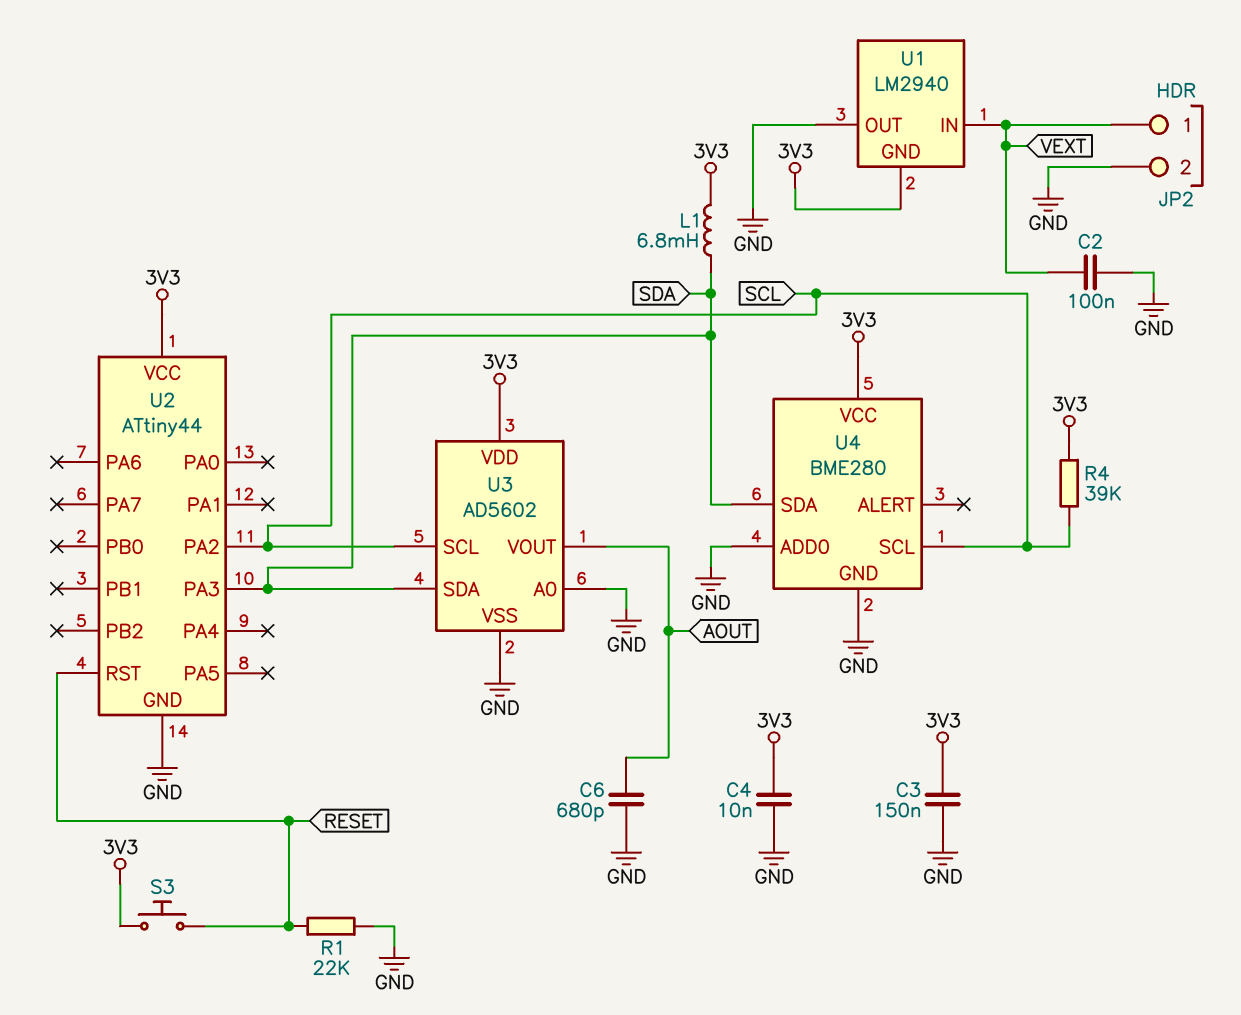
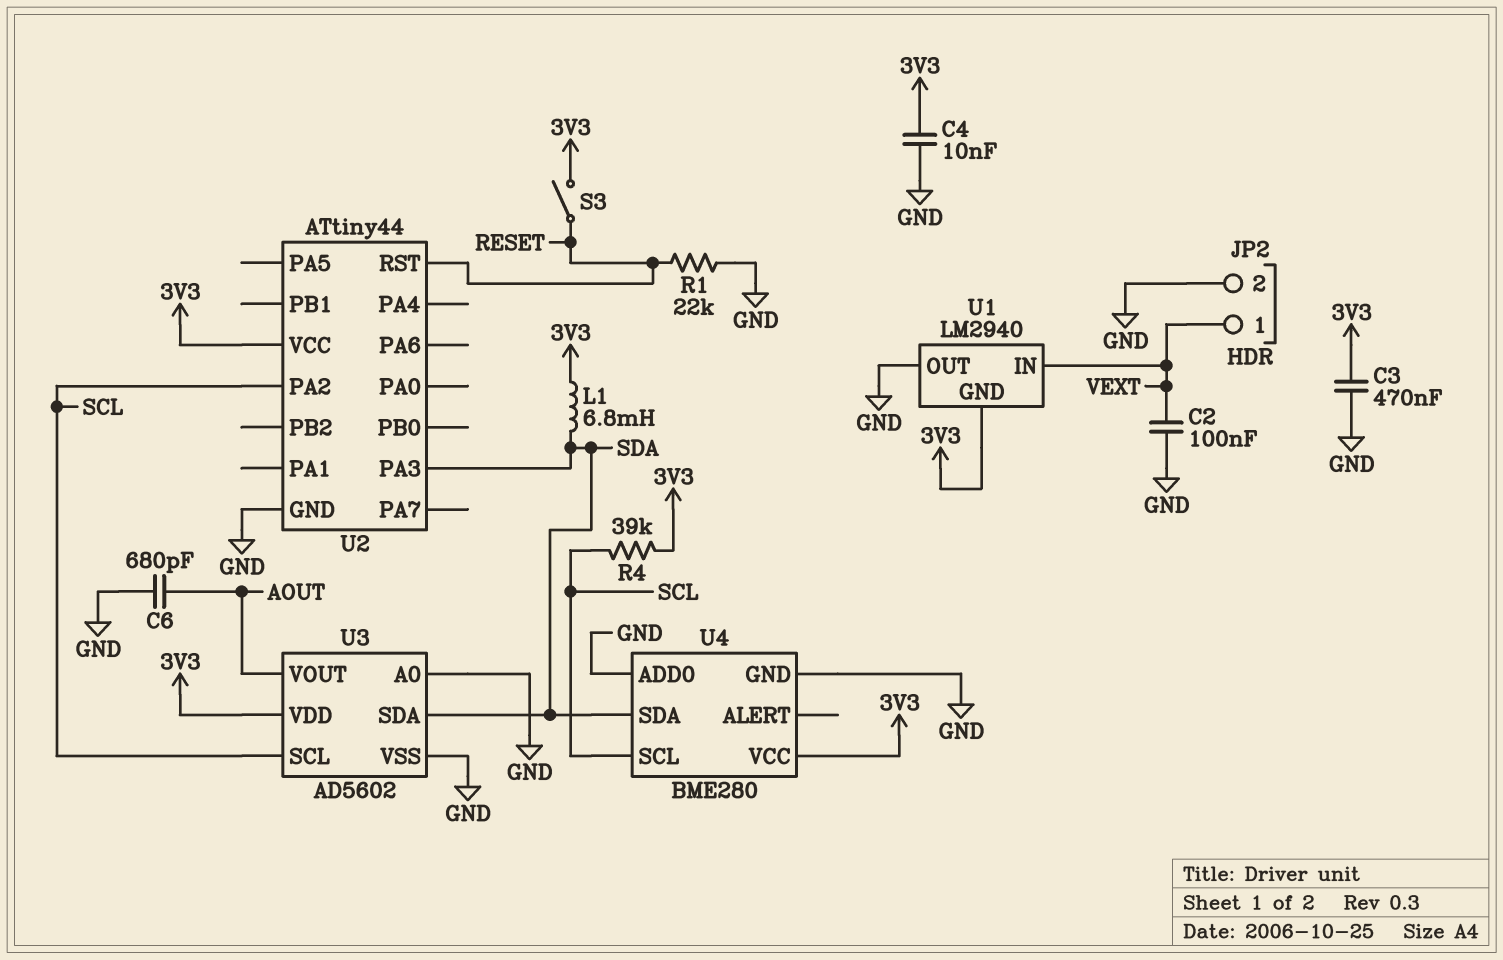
C3: 150nF (3V3, GND) -> 470nF (3V3, GND)
S3: button (3V3, RESET) -> switch (3V3, RESET)

